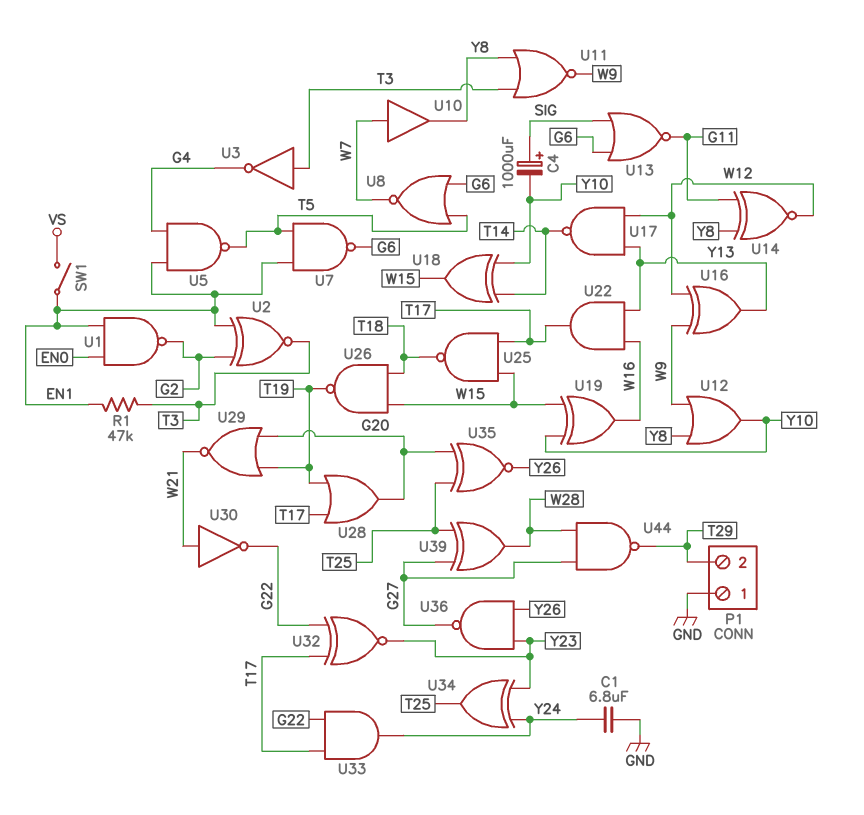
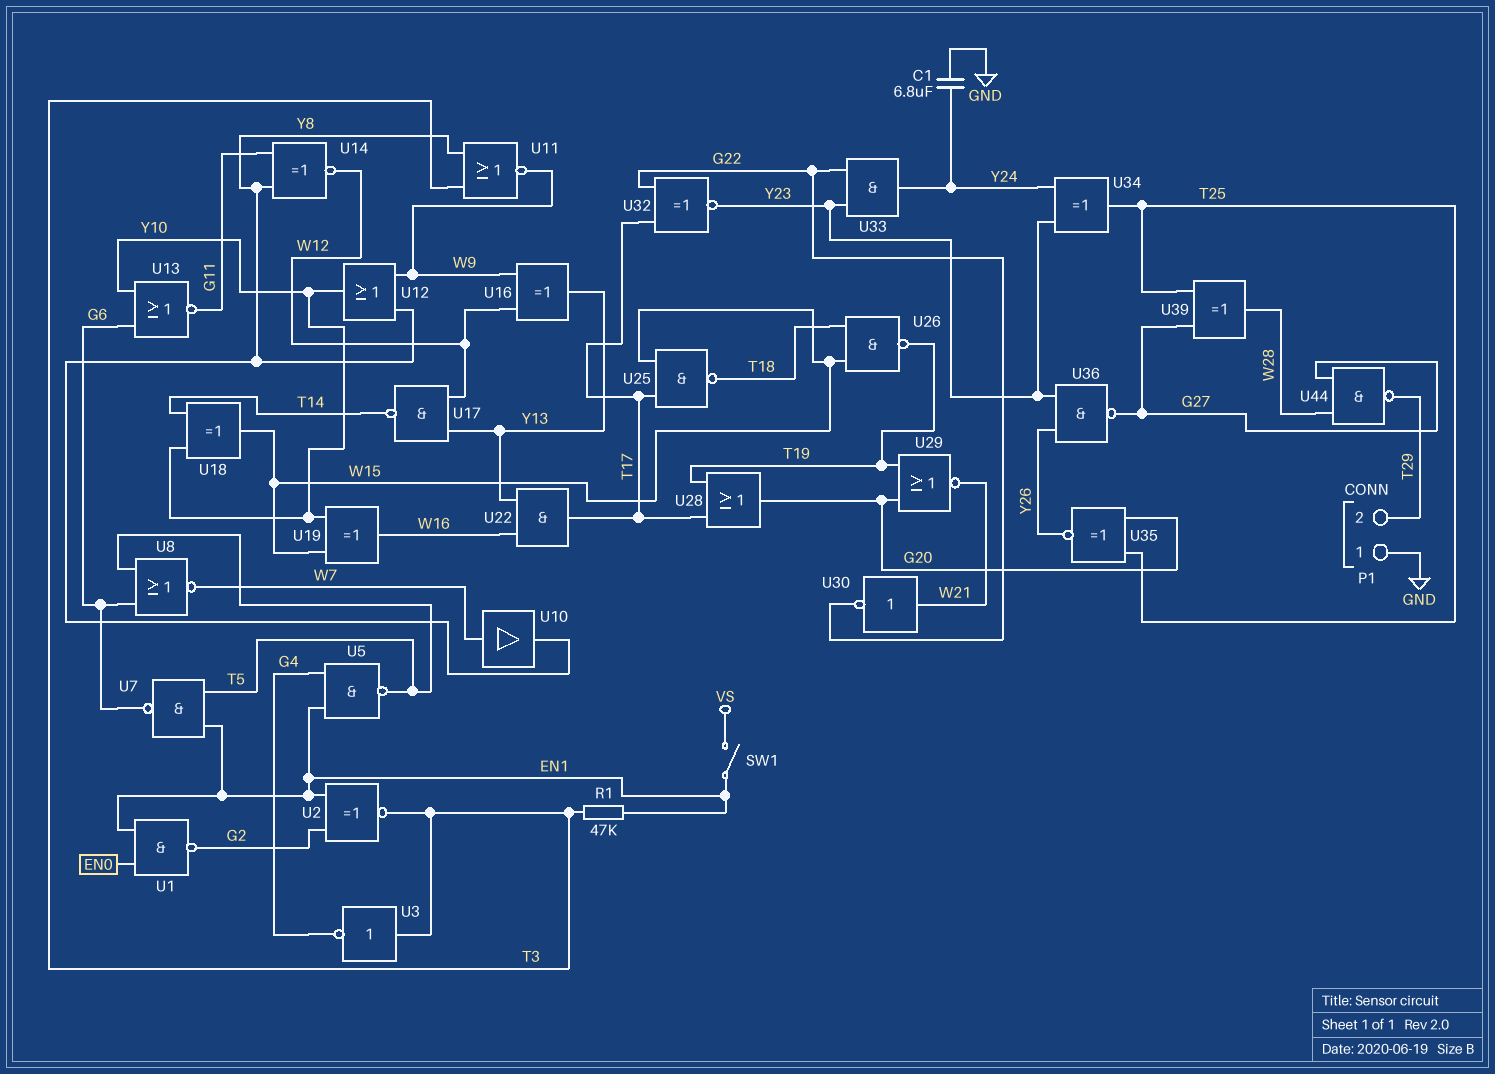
C4: 1000uF (plus SIG, minus Y10) -> none
U13: NOR (in G6, in SIG, out G11) -> NOR (in G6, in Y10, out G11)
U33: AND (in G22, in T17, out Y24) -> AND (in G22, in Y23, out Y24)

